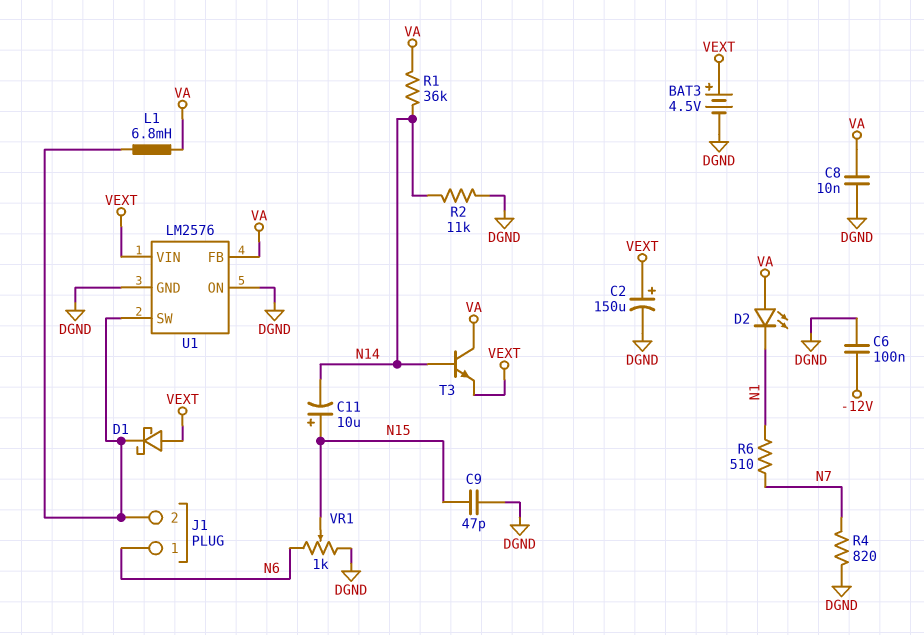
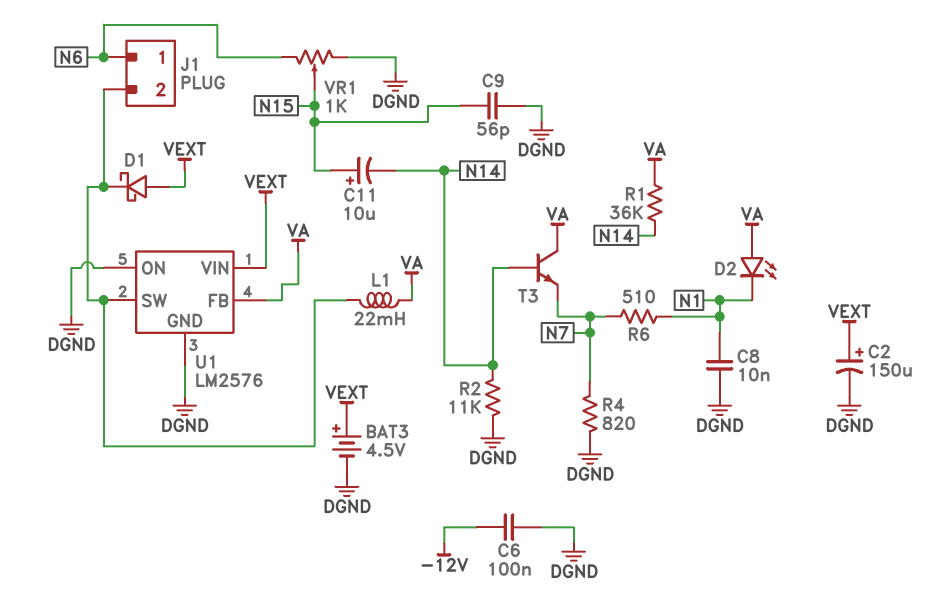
C8: 10nF (DGND, VA) -> 10nF (DGND, N1)
C9: 47pF (DGND, N15) -> 56pF (DGND, N15)
L1: 6.8mH (J1/2, VA) -> 22mH (J1/2, VA)
T3: NPN (B N14, C VA, E VEXT) -> NPN (B N14, C VA, E N7)

